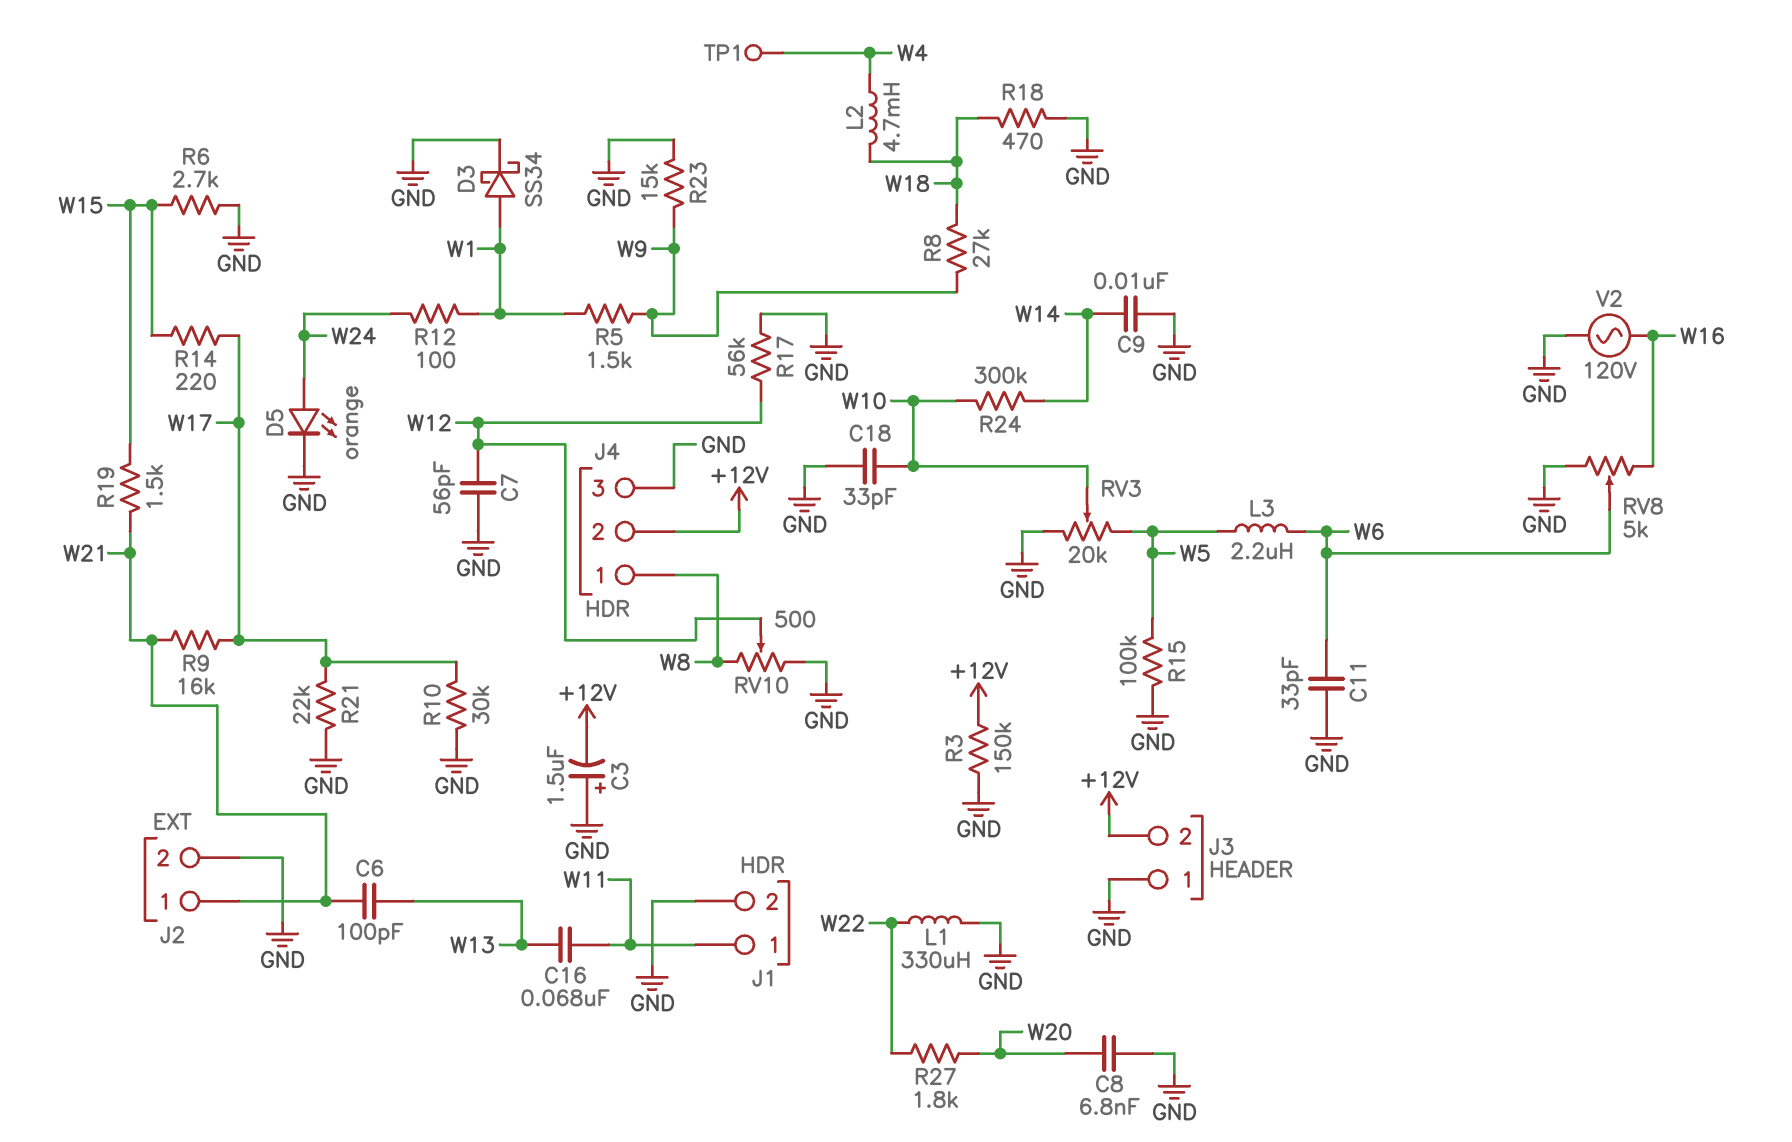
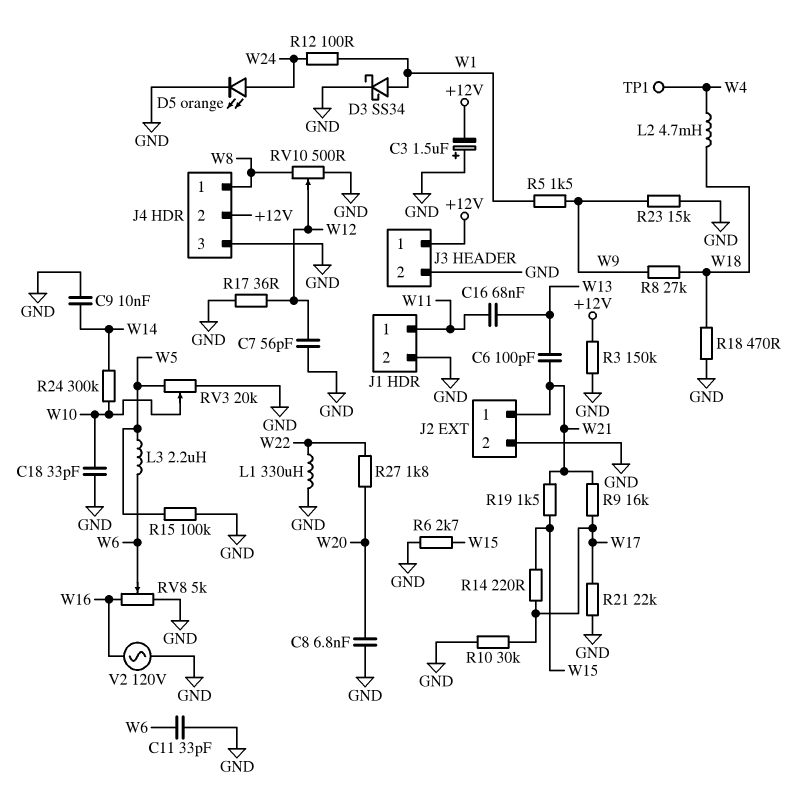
J3 pin 1: GND -> +12V
J3 pin 2: +12V -> GND
R17: 56k (GND, W12) -> 36 (GND, W12)

